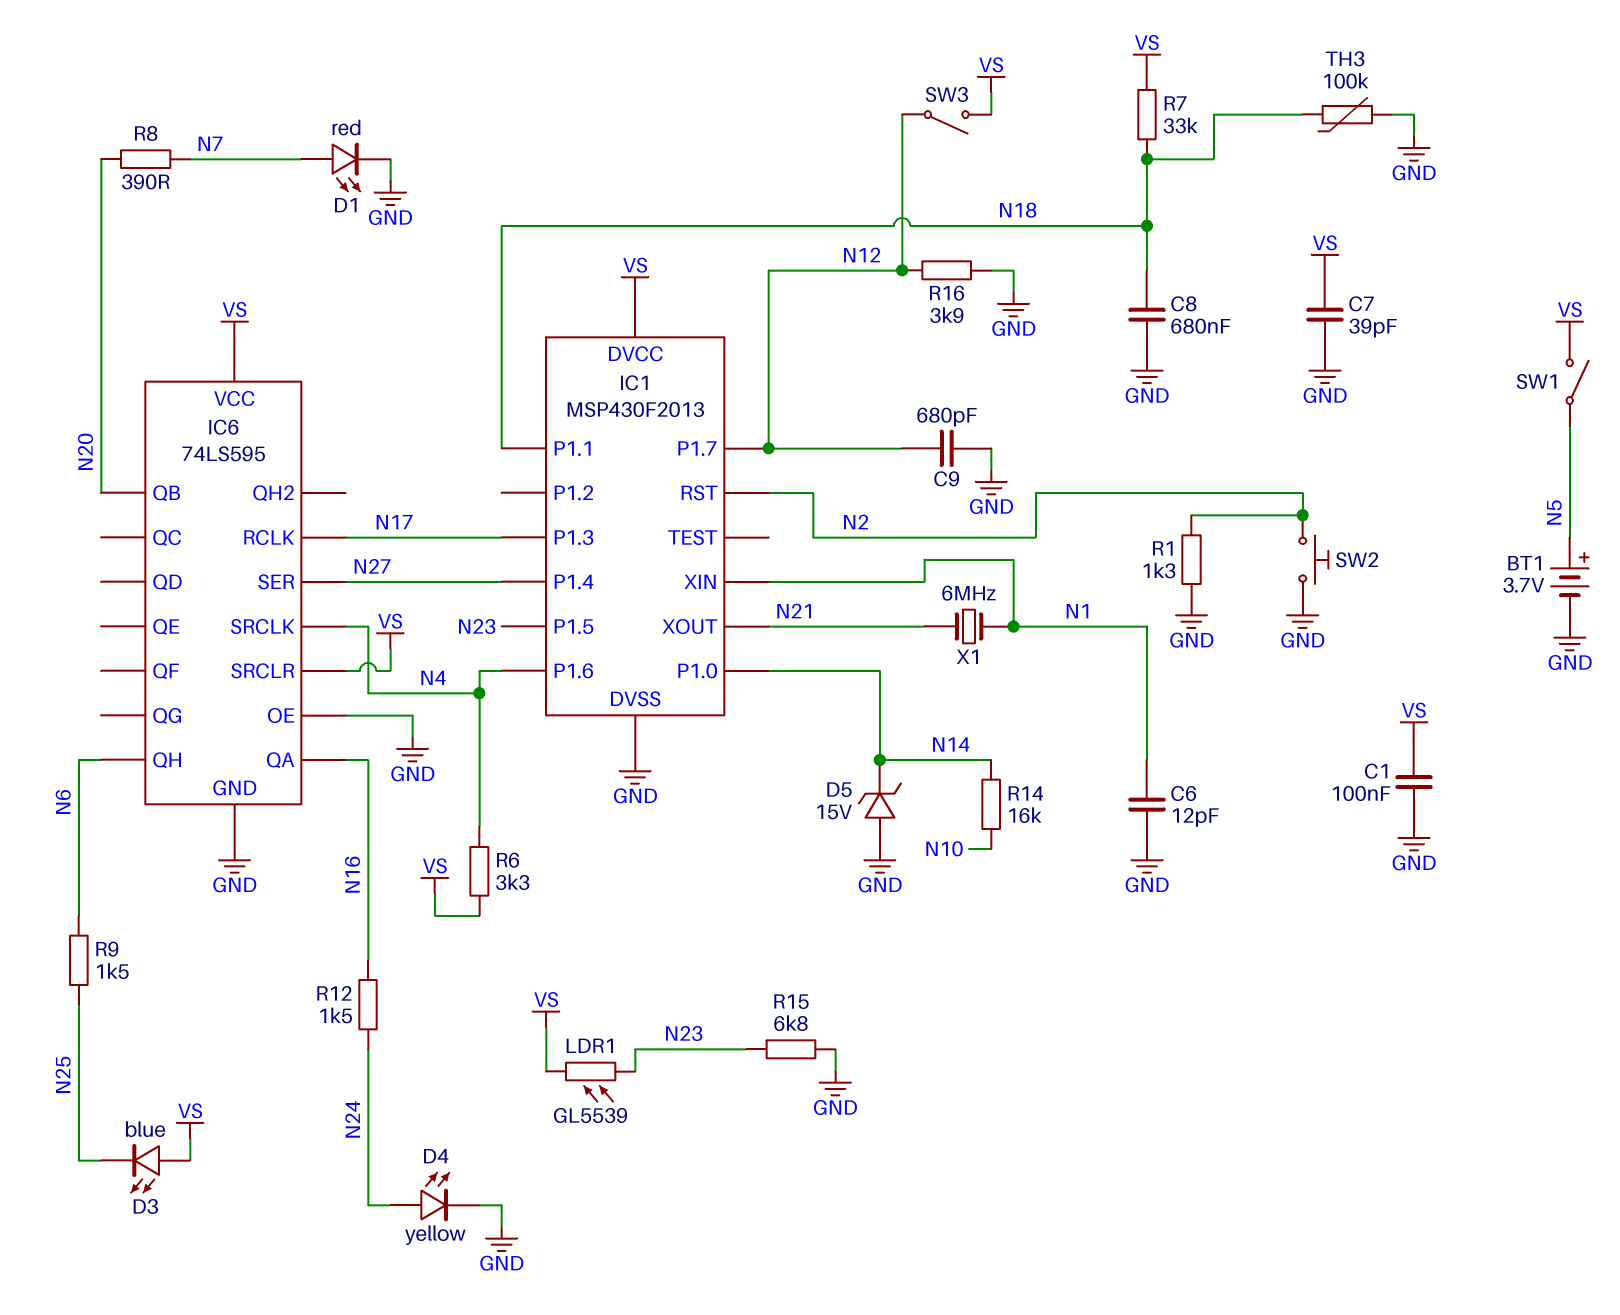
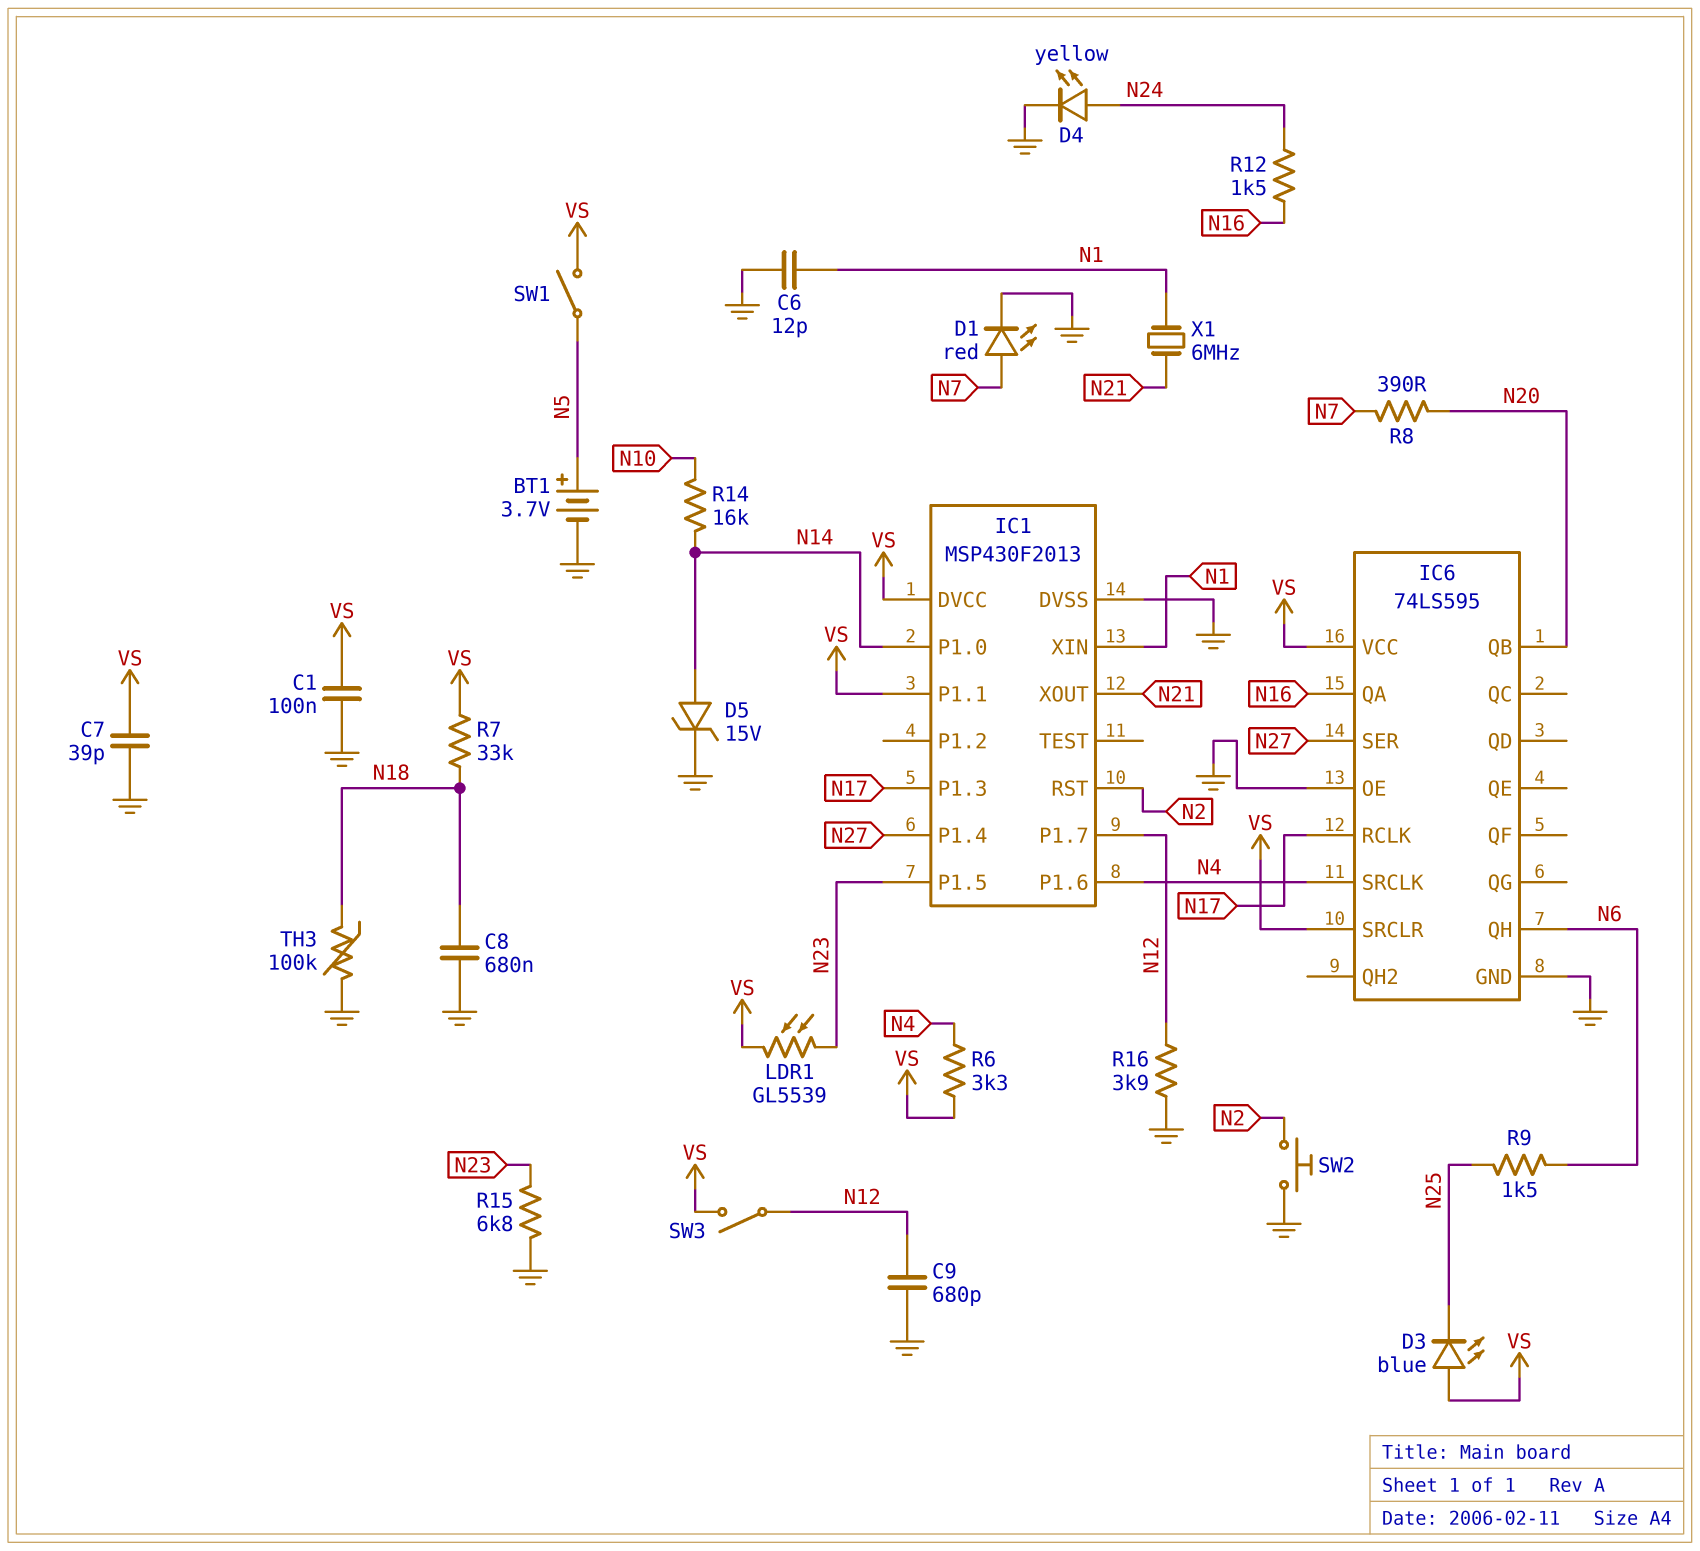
D5: zener 15V (A GND, K N14) -> zener 15V (A N14, K GND)
IC1 pin P1.1: N18 -> VS
R1: 1.3k (GND, N2) -> none

